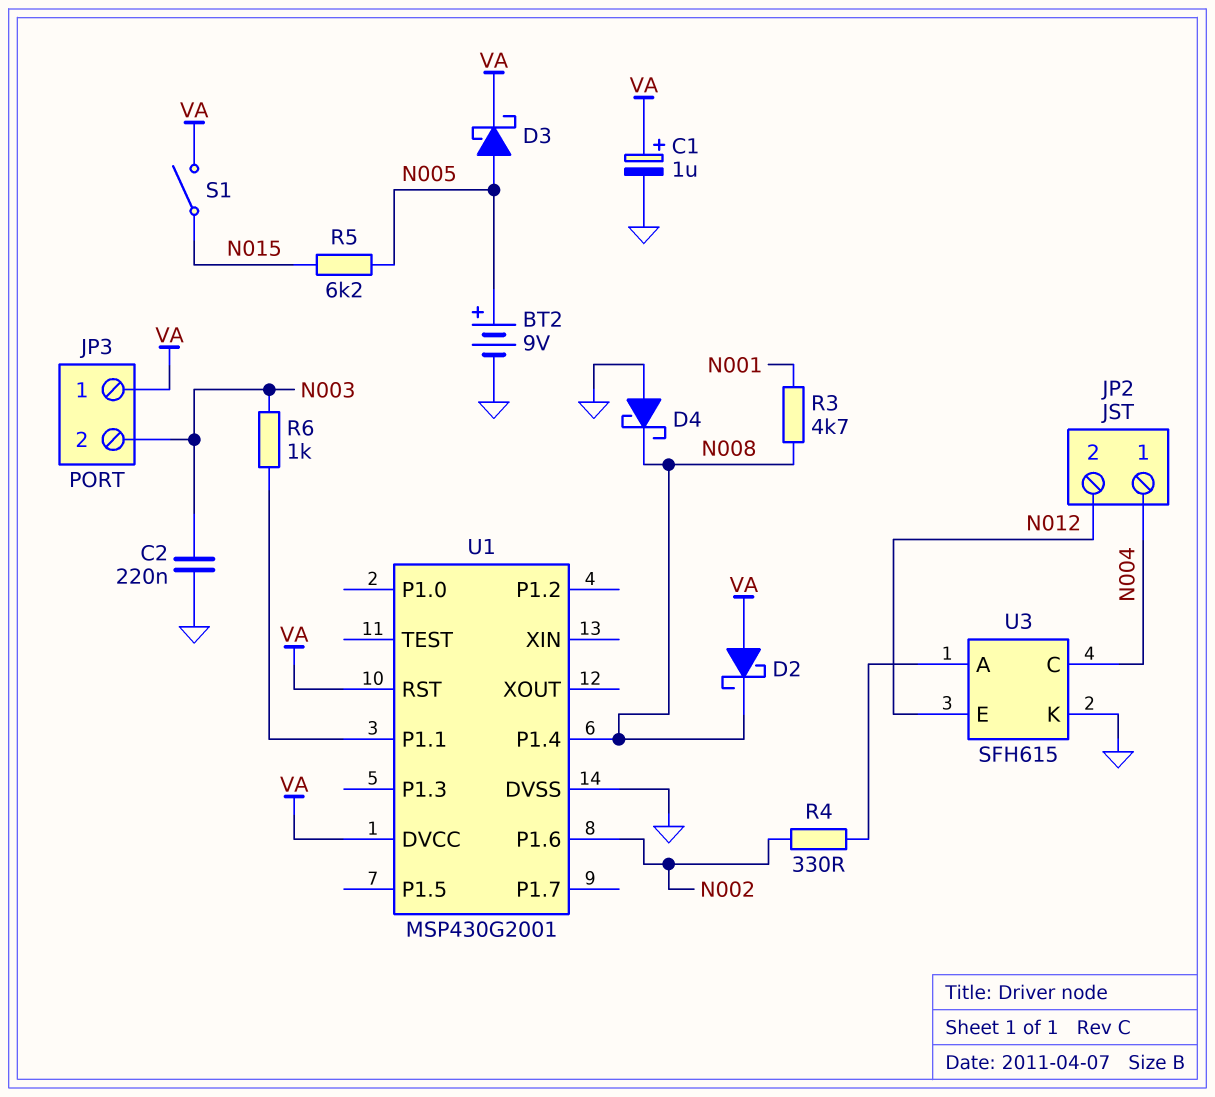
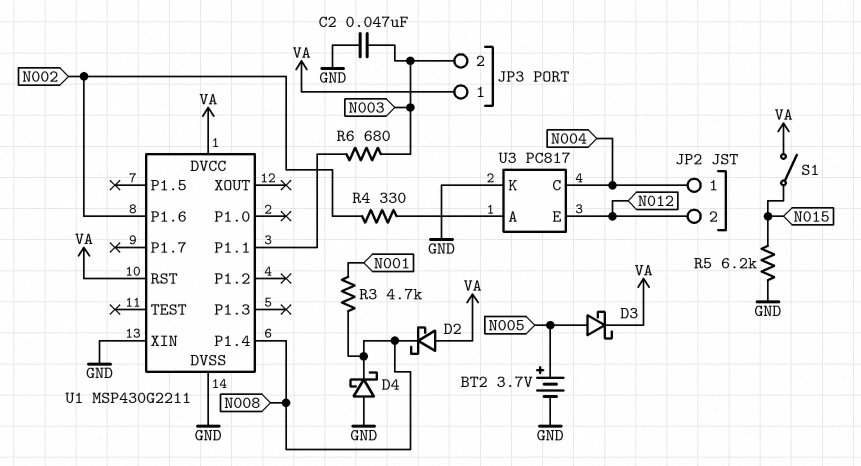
BT2: 9V (plus N005, minus GND) -> 3.7V (plus N005, minus GND)
C1: 1uF (plus VA, minus GND) -> none
C2: 220nF (GND, N003) -> 47nF (GND, N003)
R5: 6.2k (N005, N015) -> 6.2k (GND, N015)
R6: 1k (N003, U1/P1.1) -> 680 (N003, U1/P1.1)
U1: MSP430G2001 -> MSP430G2211
U1 pin XIN: none -> GND
U3: SFH615 -> PC817

